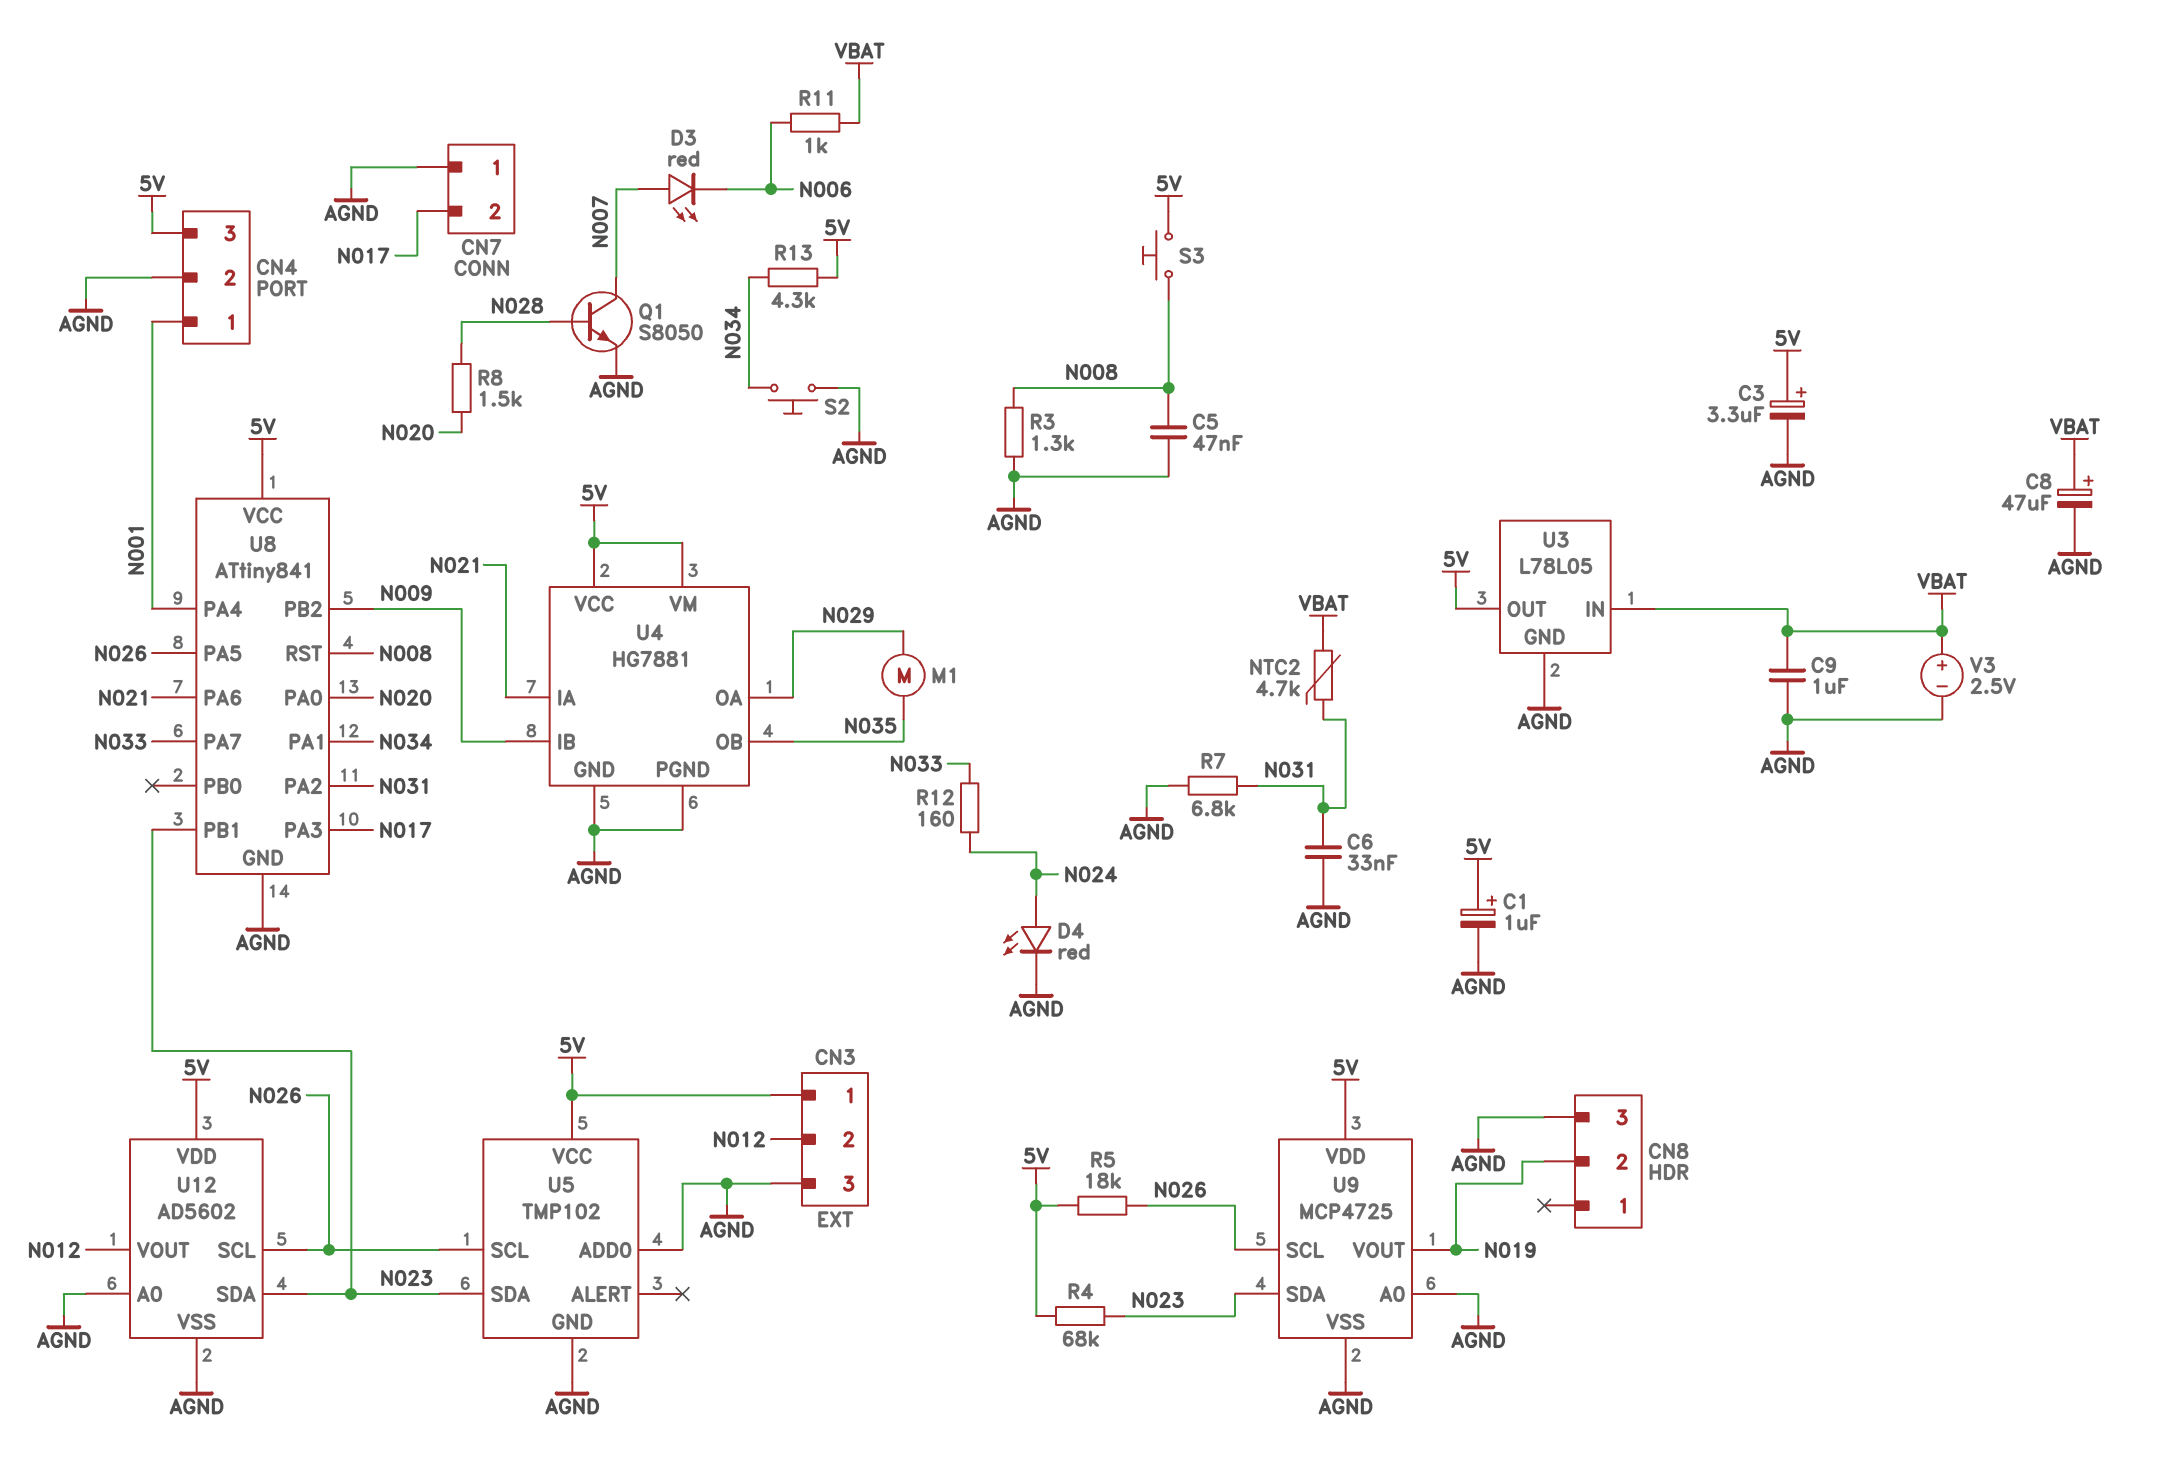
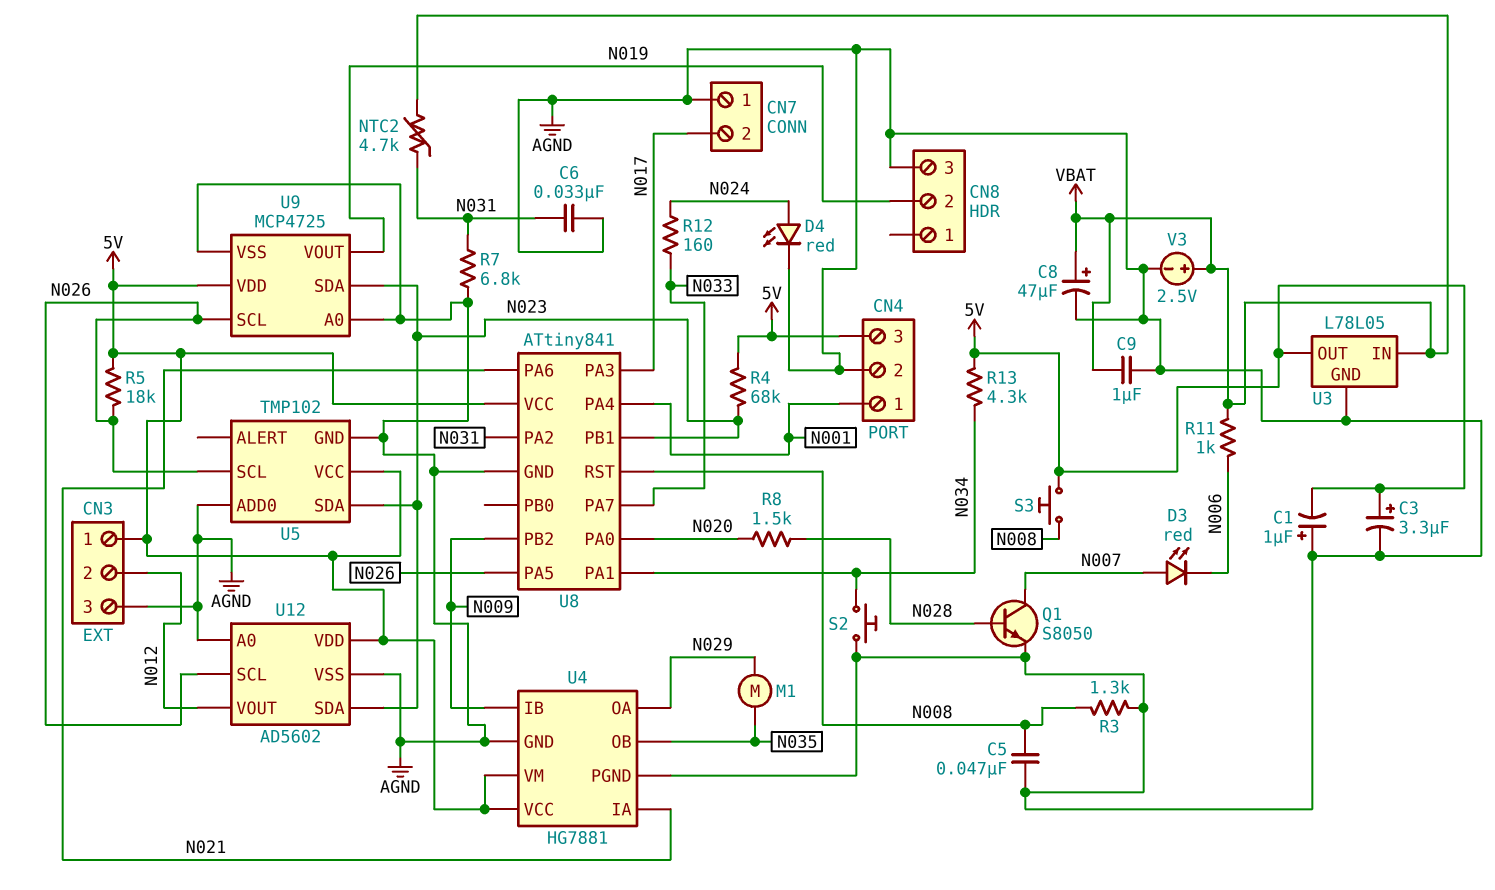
C1: 1uF (plus 5V, minus AGND) -> 1uF (plus AGND, minus 5V)

